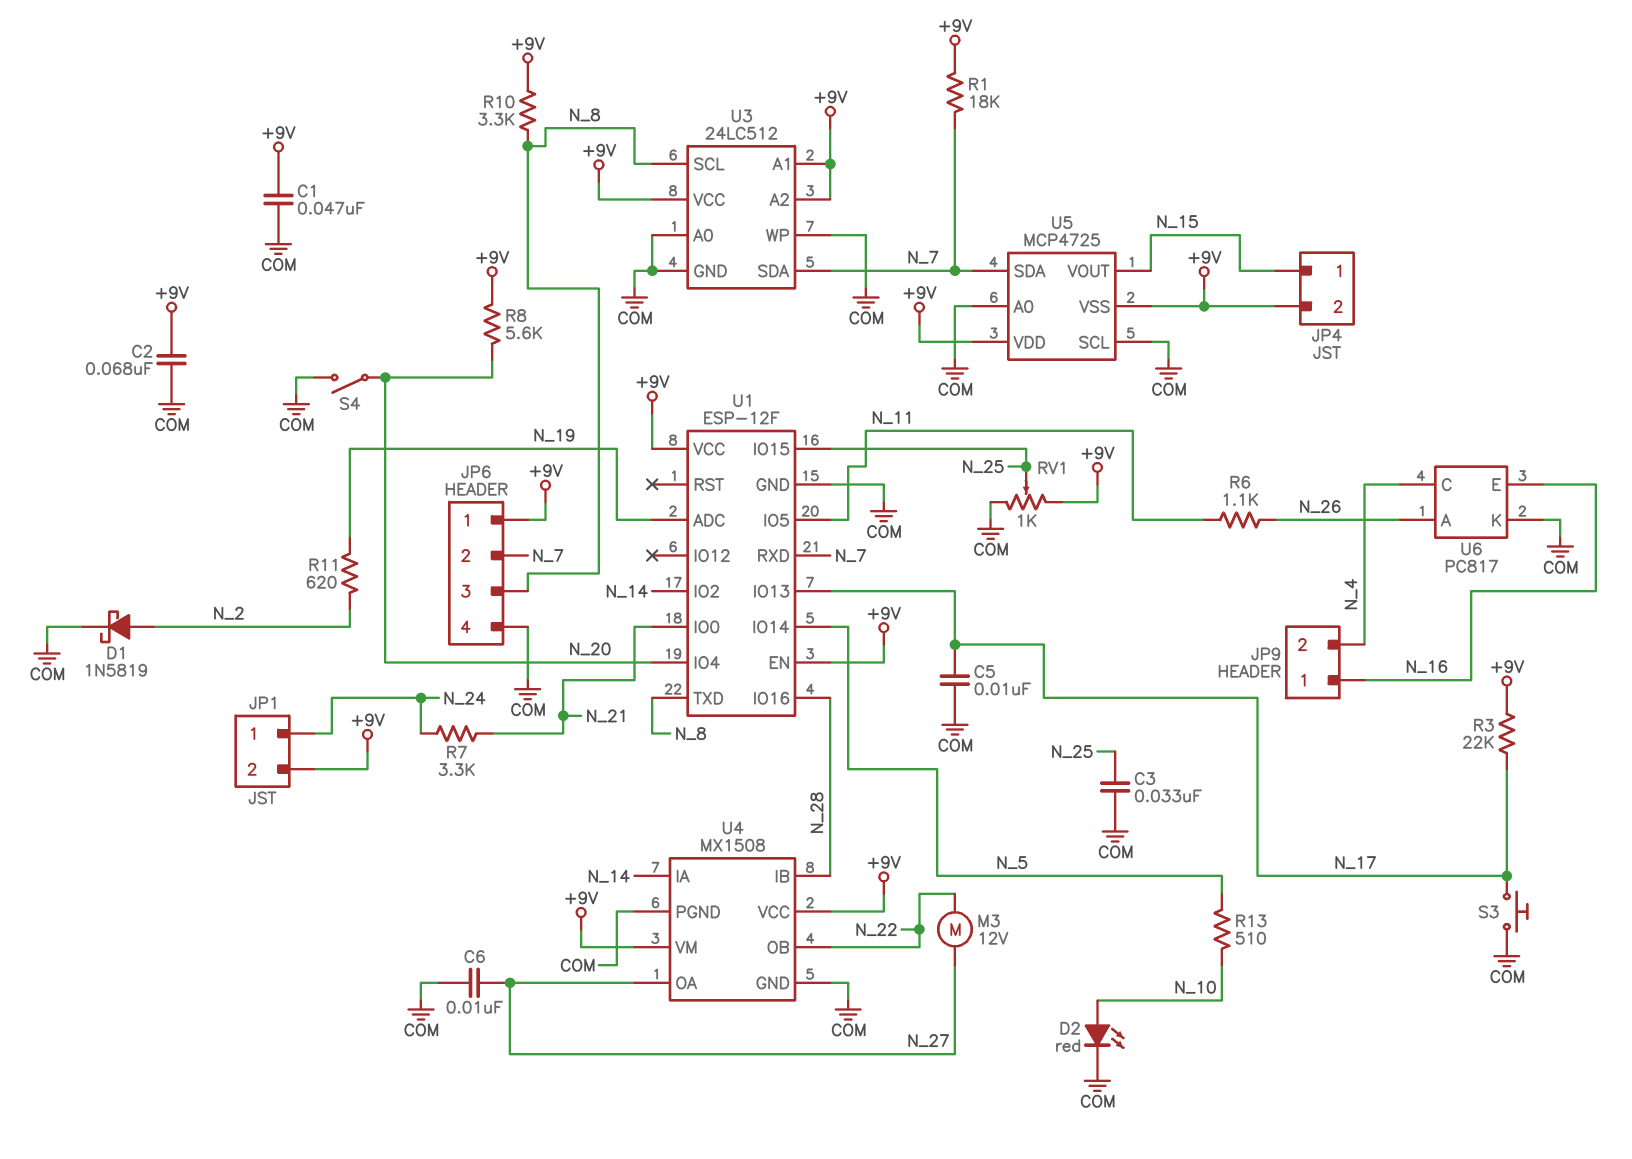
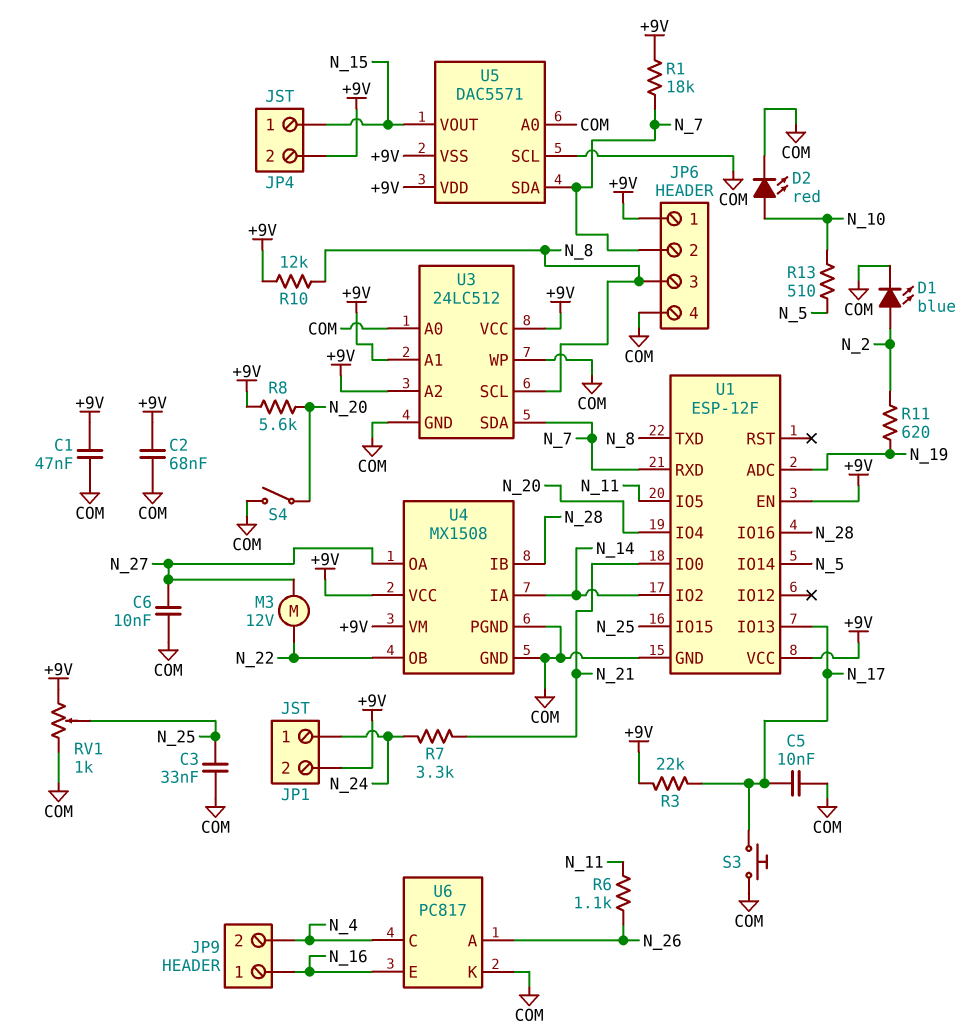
D1: schottky 1N5819 (A N_2, K COM) -> LED blue (A N_2, K COM)
R10: 3.3k (+9V, N_8) -> 12k (+9V, N_8)
U5: MCP4725 -> DAC5571

